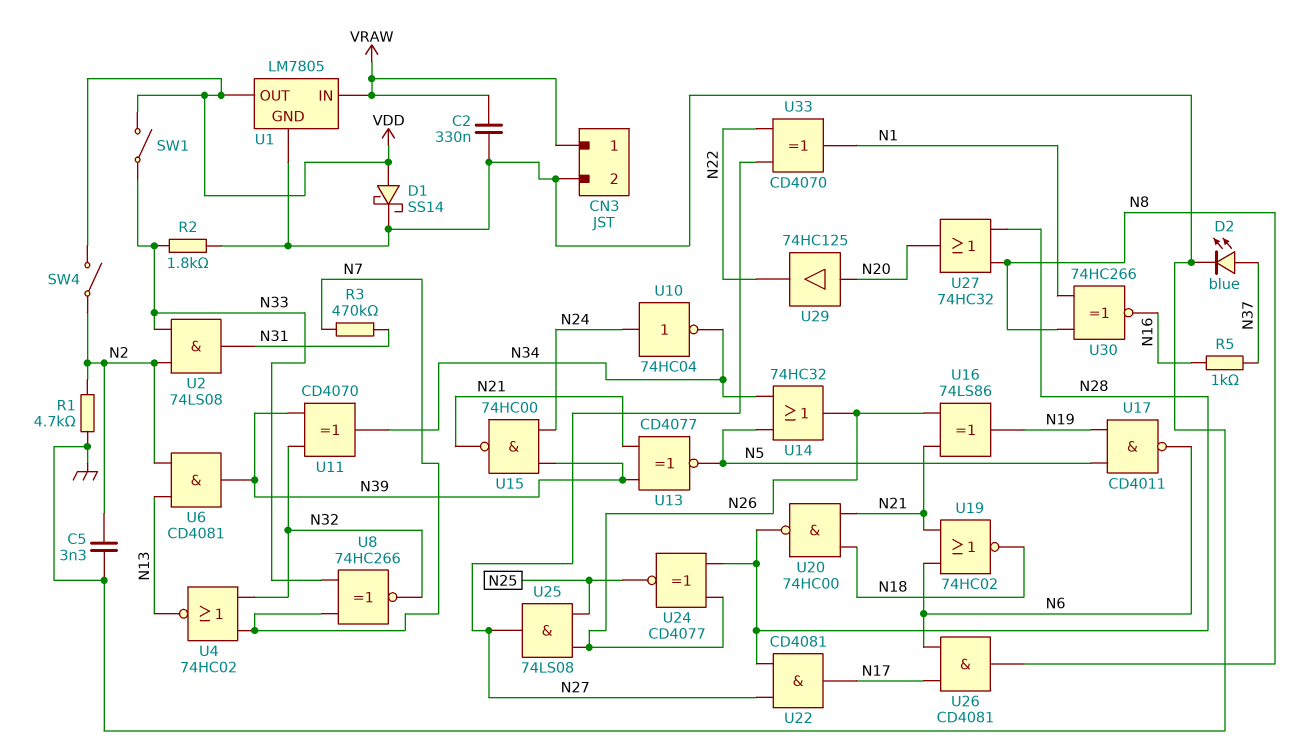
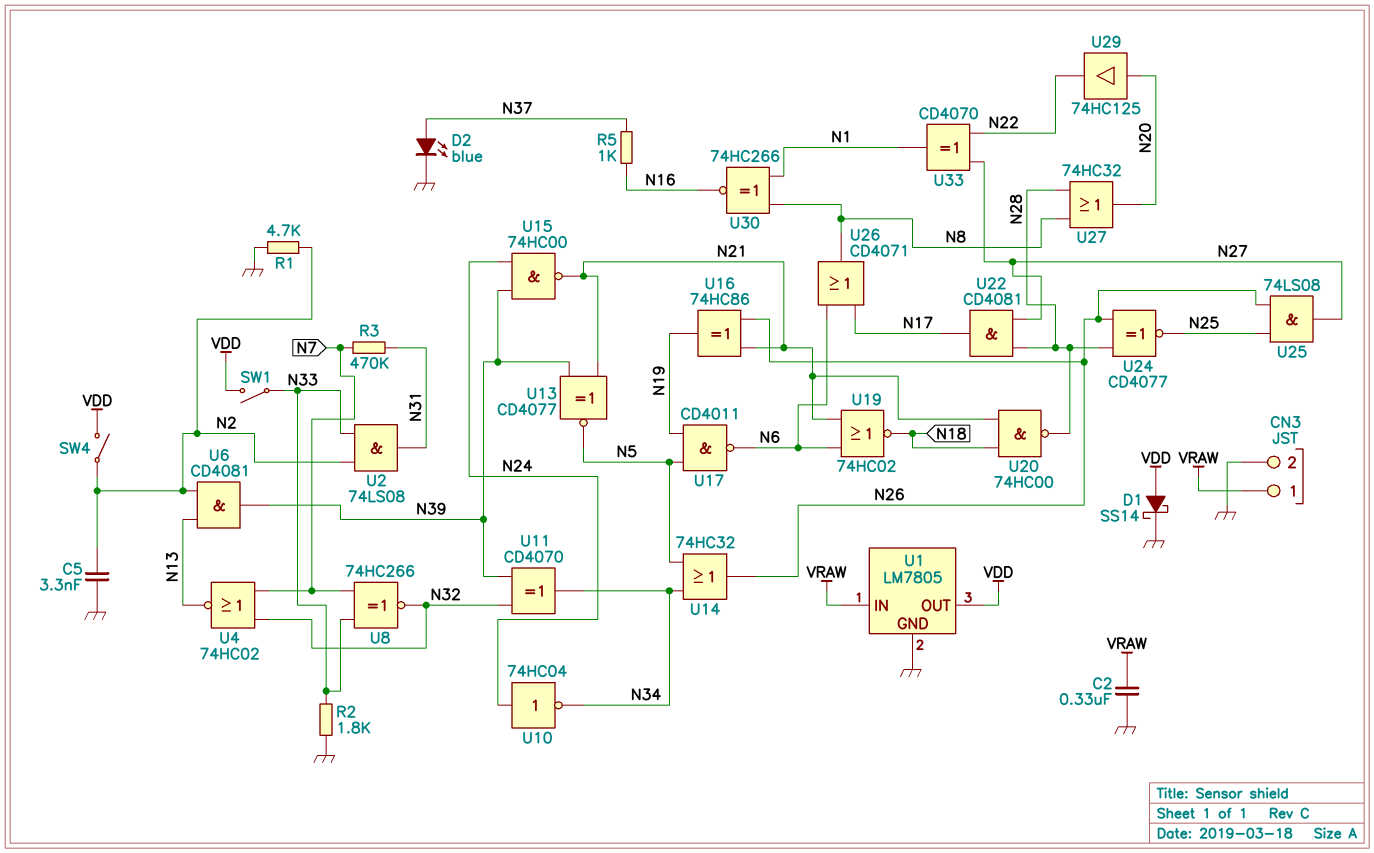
U16: XOR 74LS86 (in N21, in N26, out N19) -> XOR 74HC86 (in N21, in N26, out N19)
U26: AND CD4081 (in N6, in N17, out N8) -> OR CD4071 (in N6, in N17, out N8)

